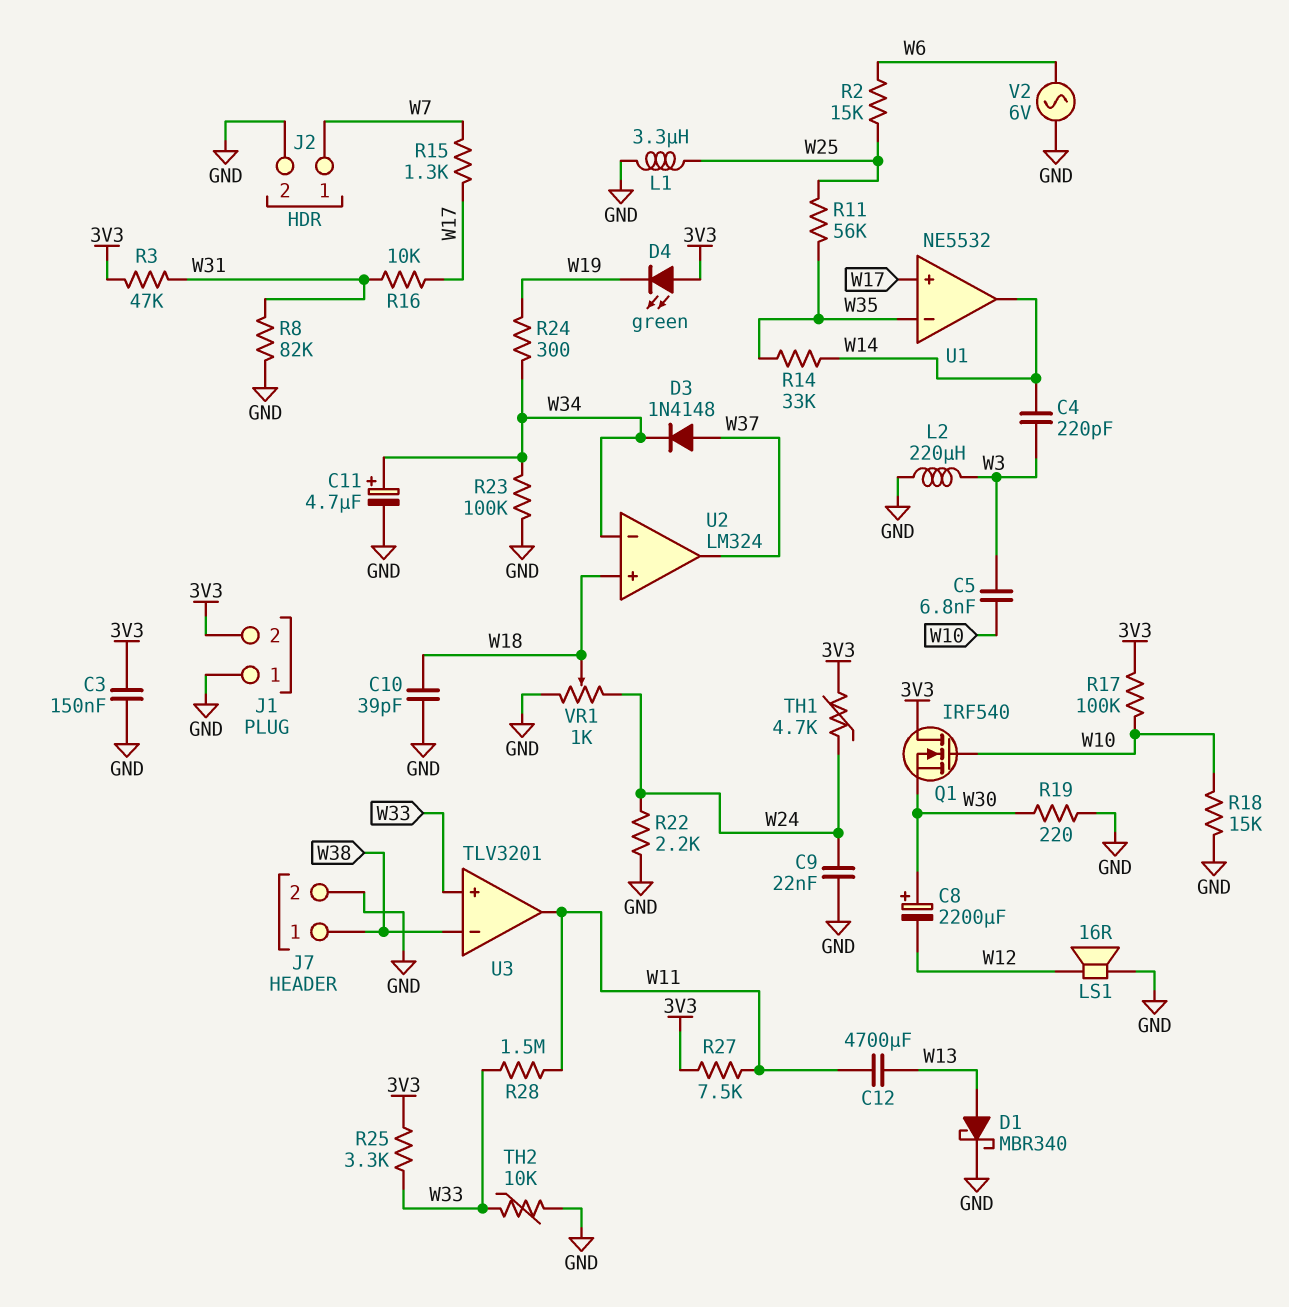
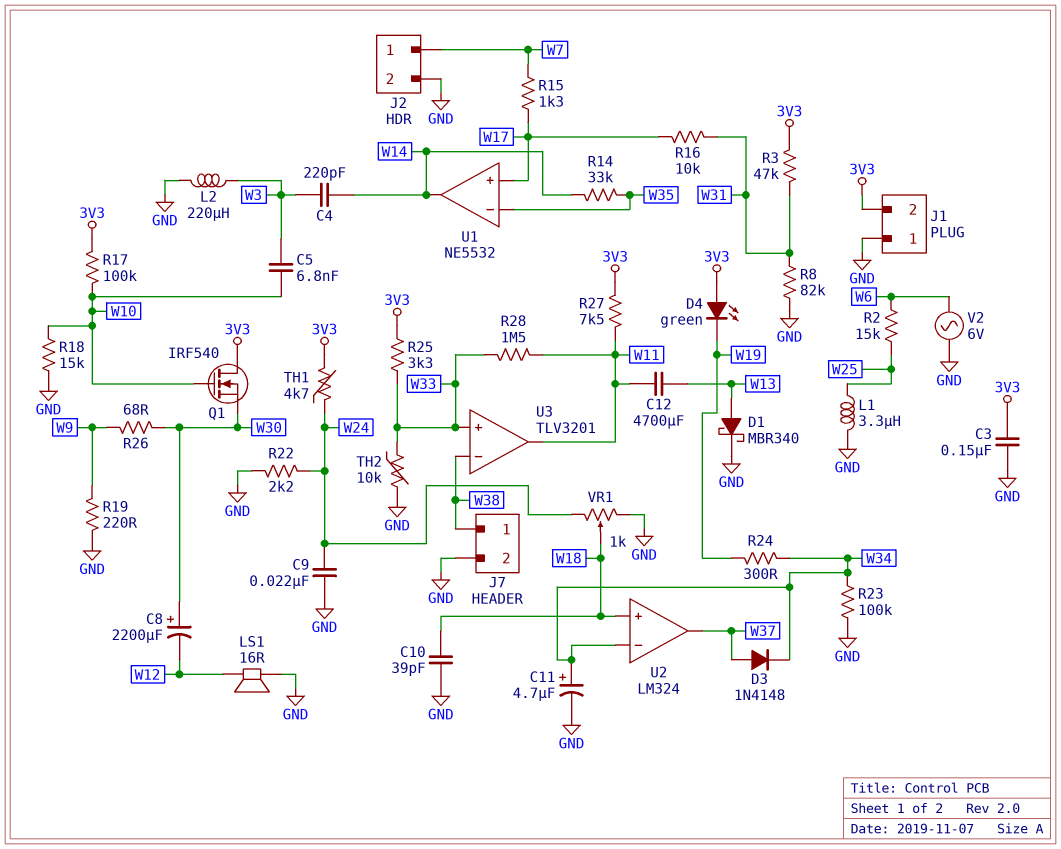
R11: 56k (W25, W35) -> none
R19: 220 (GND, W30) -> 220 (GND, W9)
R26: none -> 68 (W9, W30)

